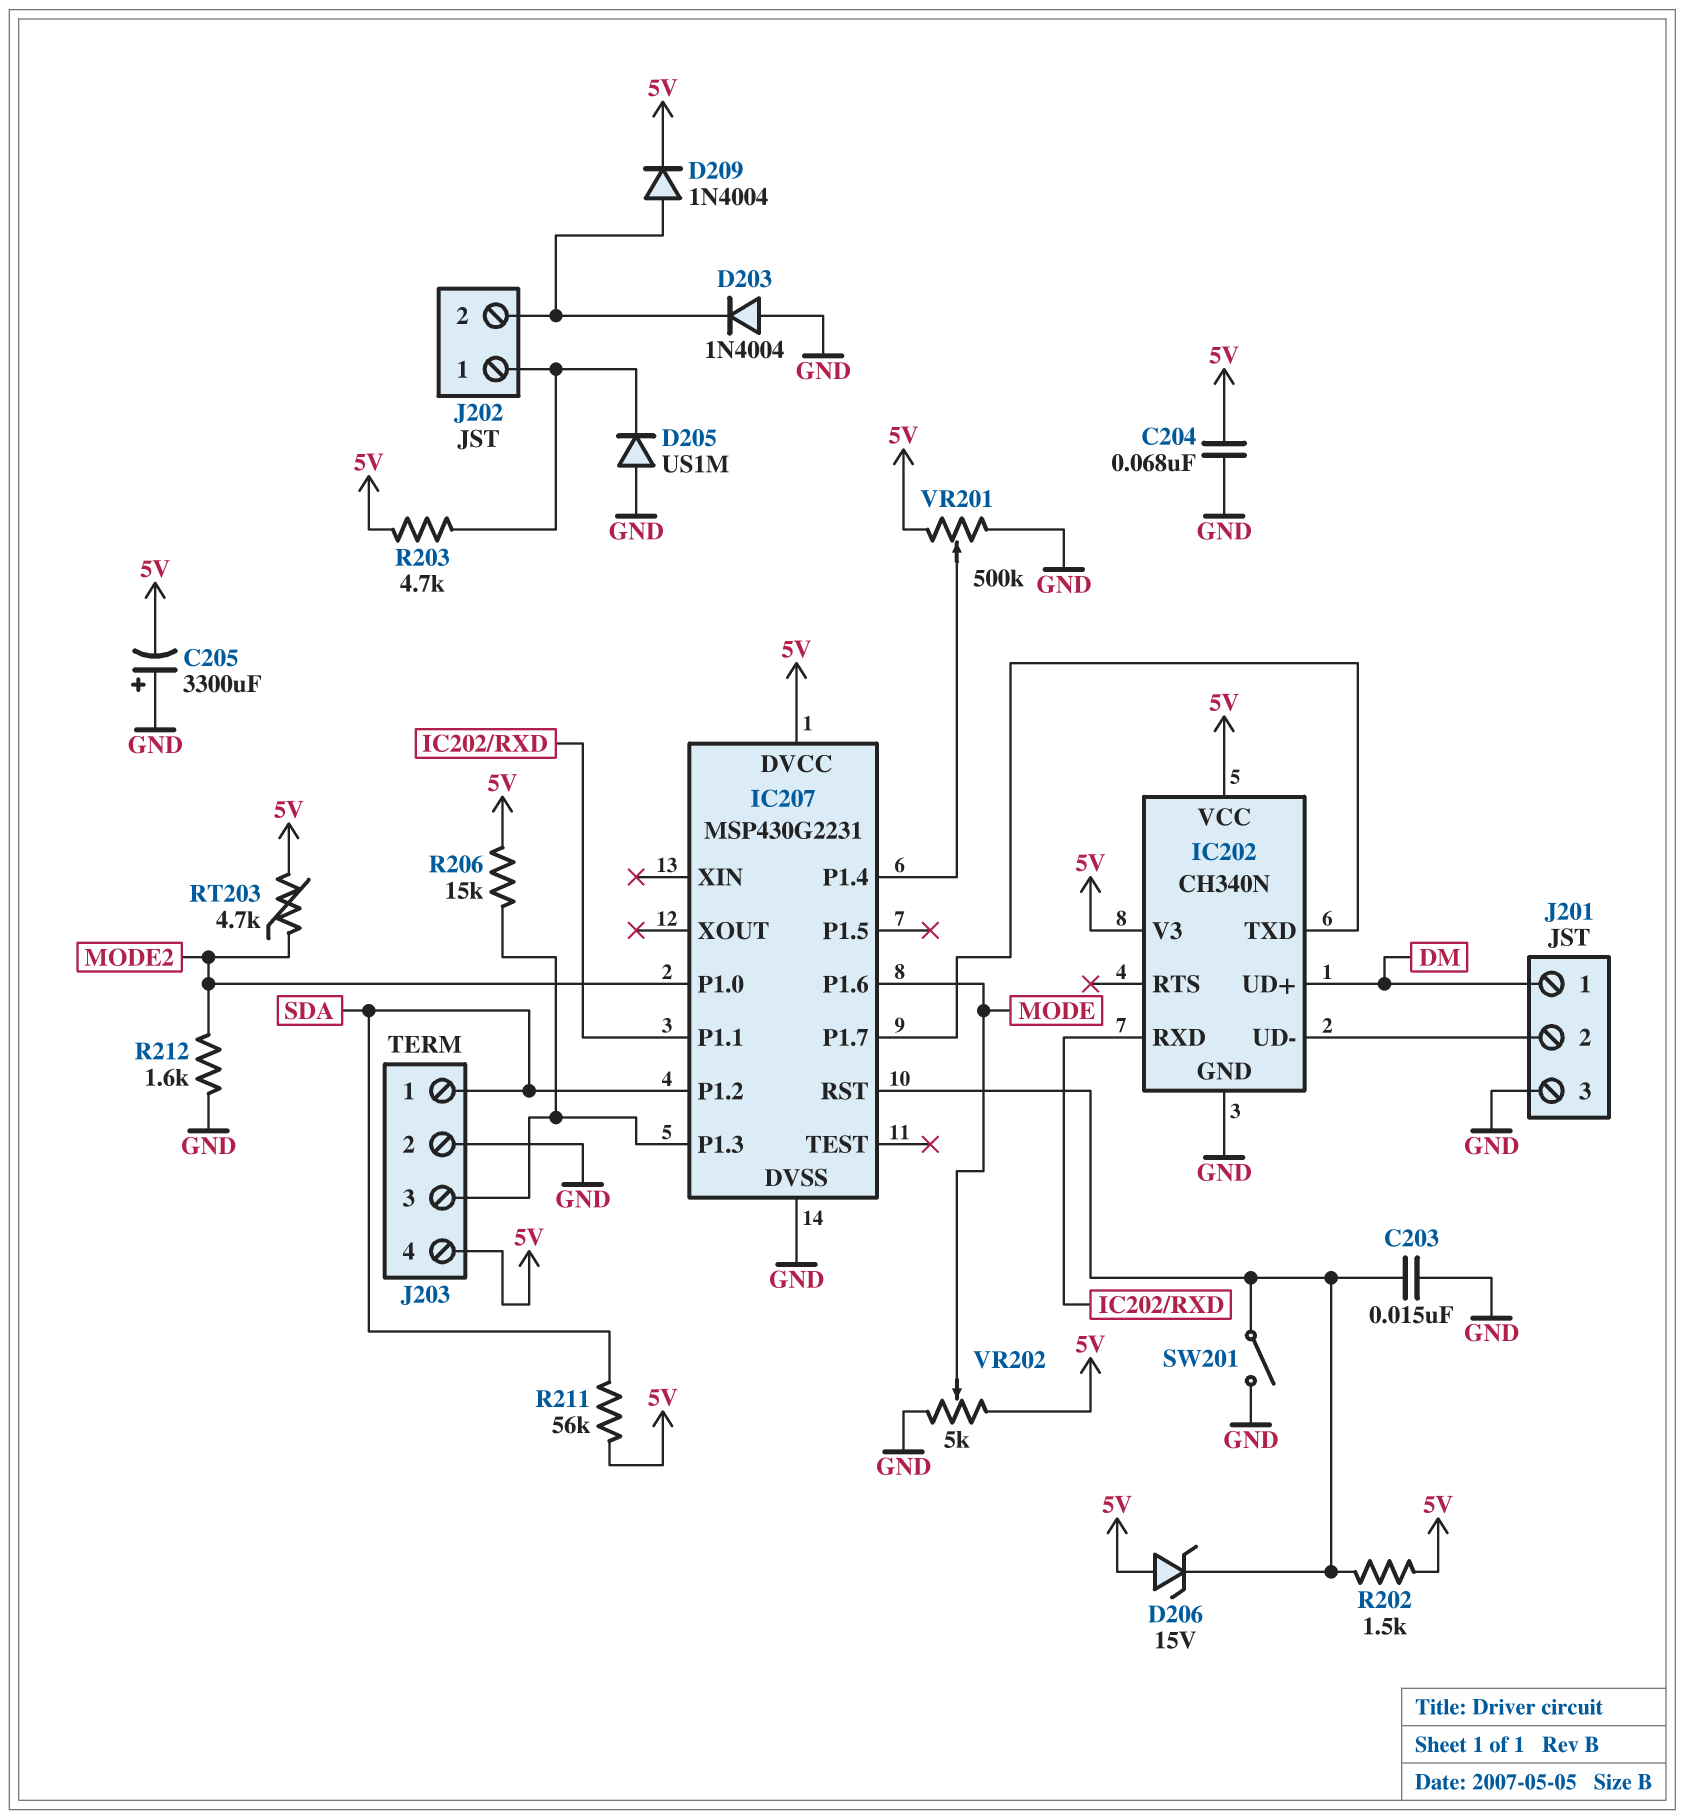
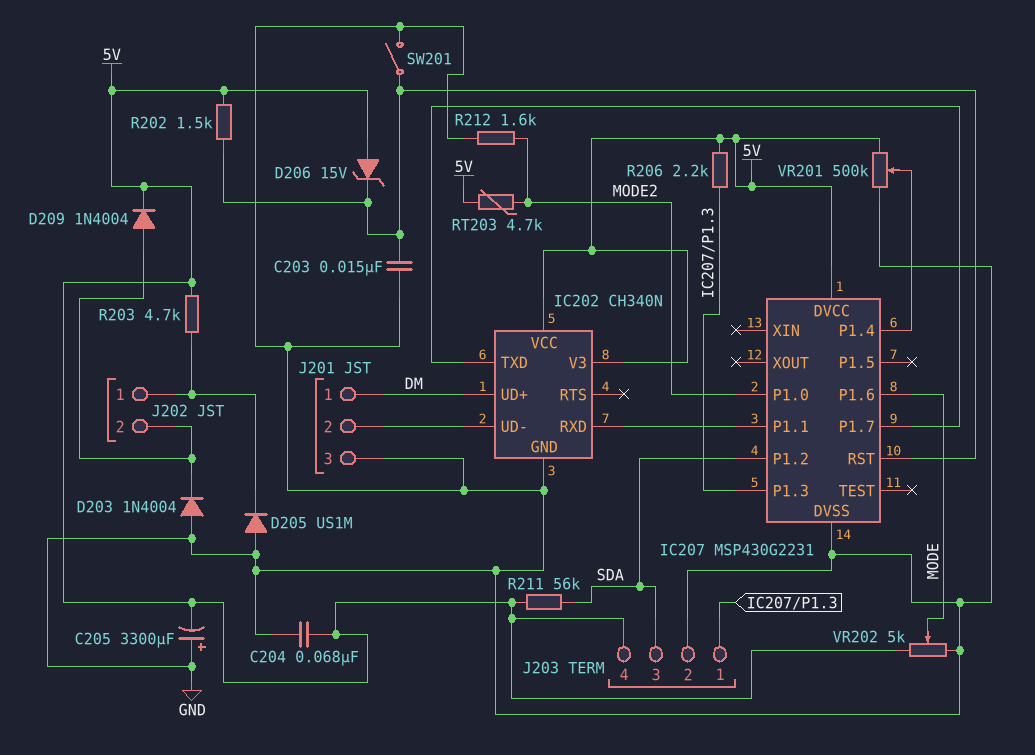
J203 pin 1: SDA -> IC207/P1.3
J203 pin 3: IC207/P1.3 -> SDA
R206: 15k (5V, IC207/P1.3) -> 2.2k (5V, IC207/P1.3)

